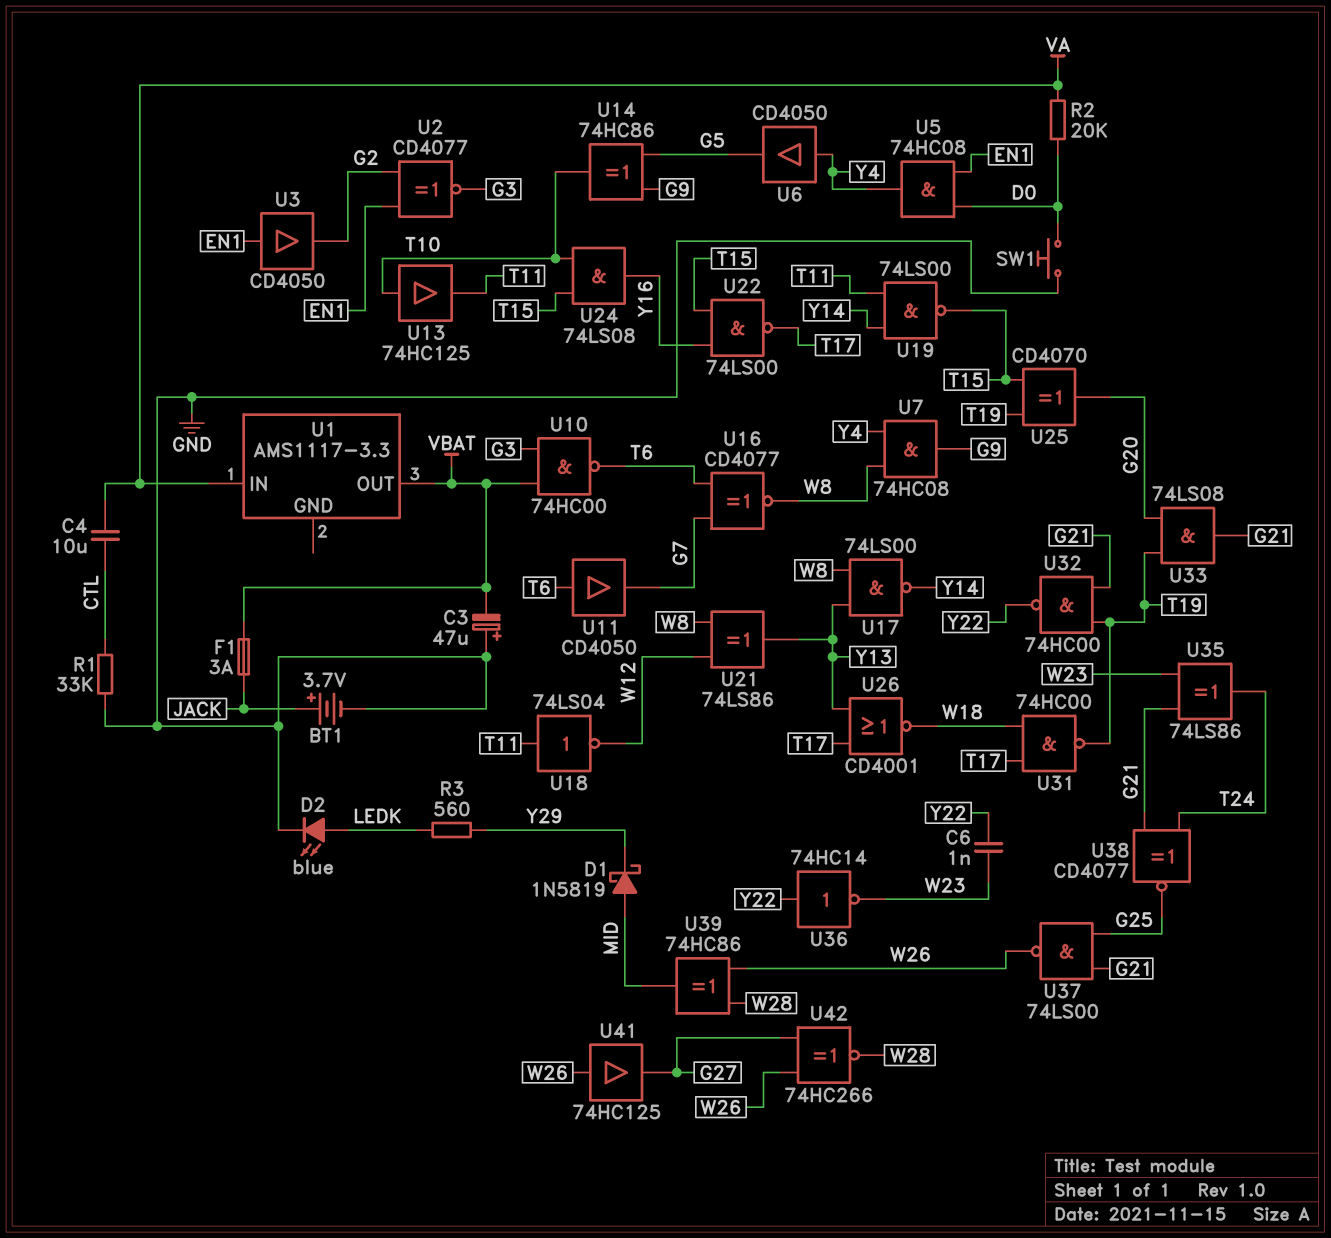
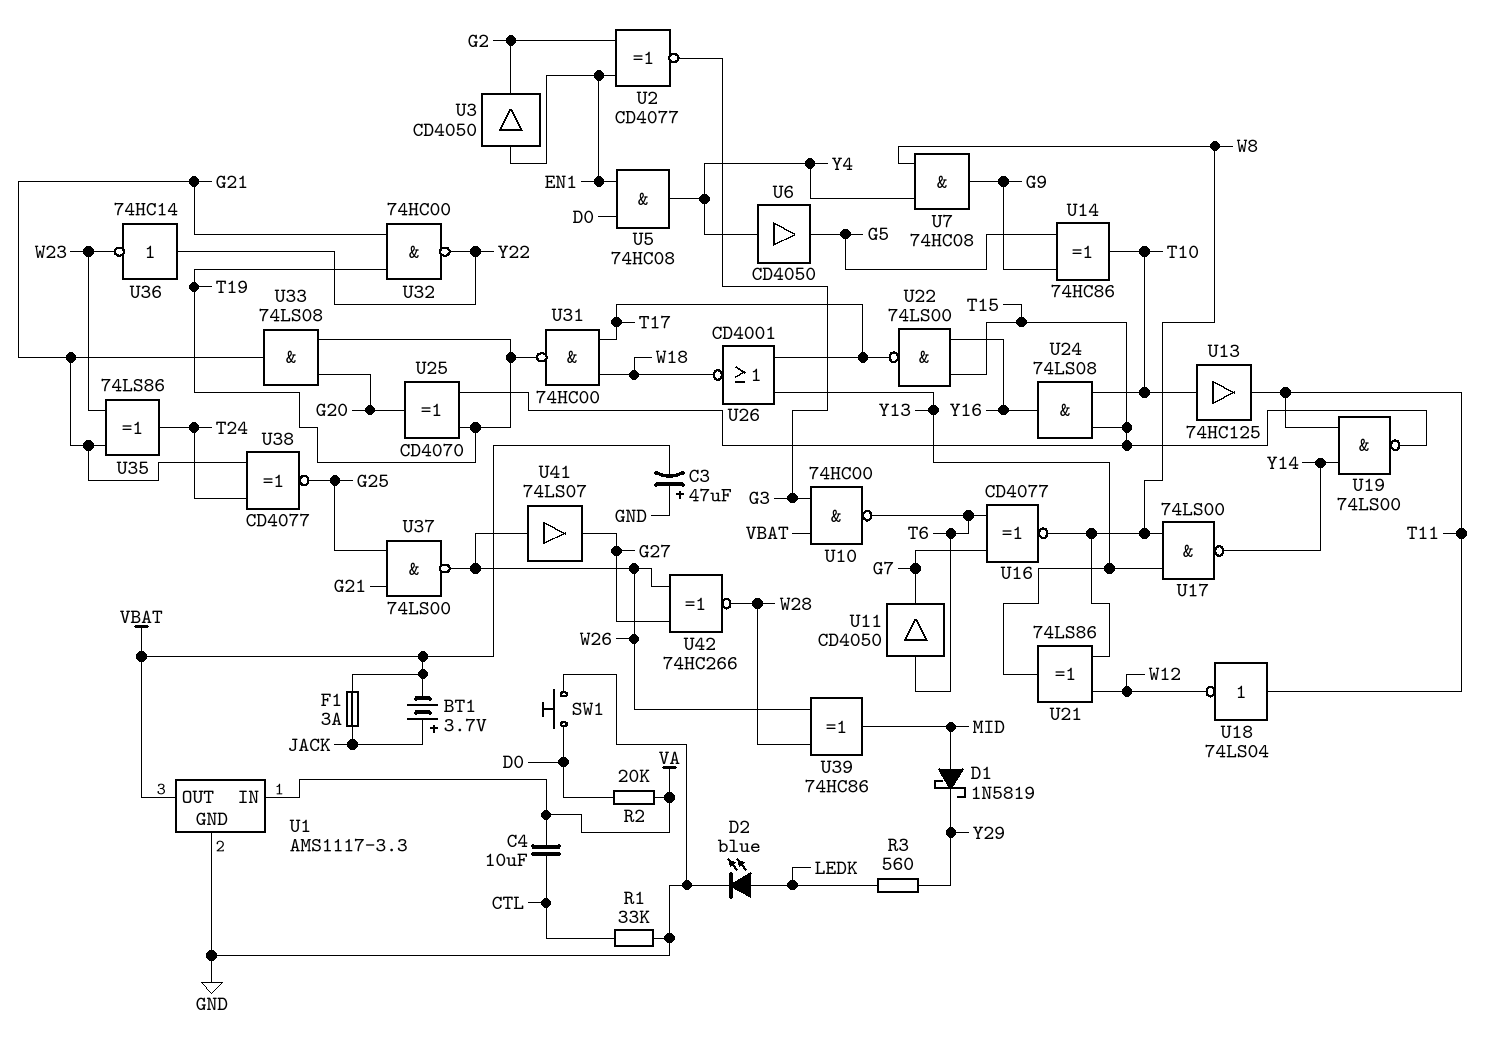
BT1: 3.7V (plus JACK, minus GND) -> 3.7V (plus JACK, minus VBAT)
C6: 1nF (W23, Y22) -> none
U1 pin GND: none -> GND
U41: buffer 74HC125 (in W26, out G27) -> buffer 74LS07 (in W26, out G27)

